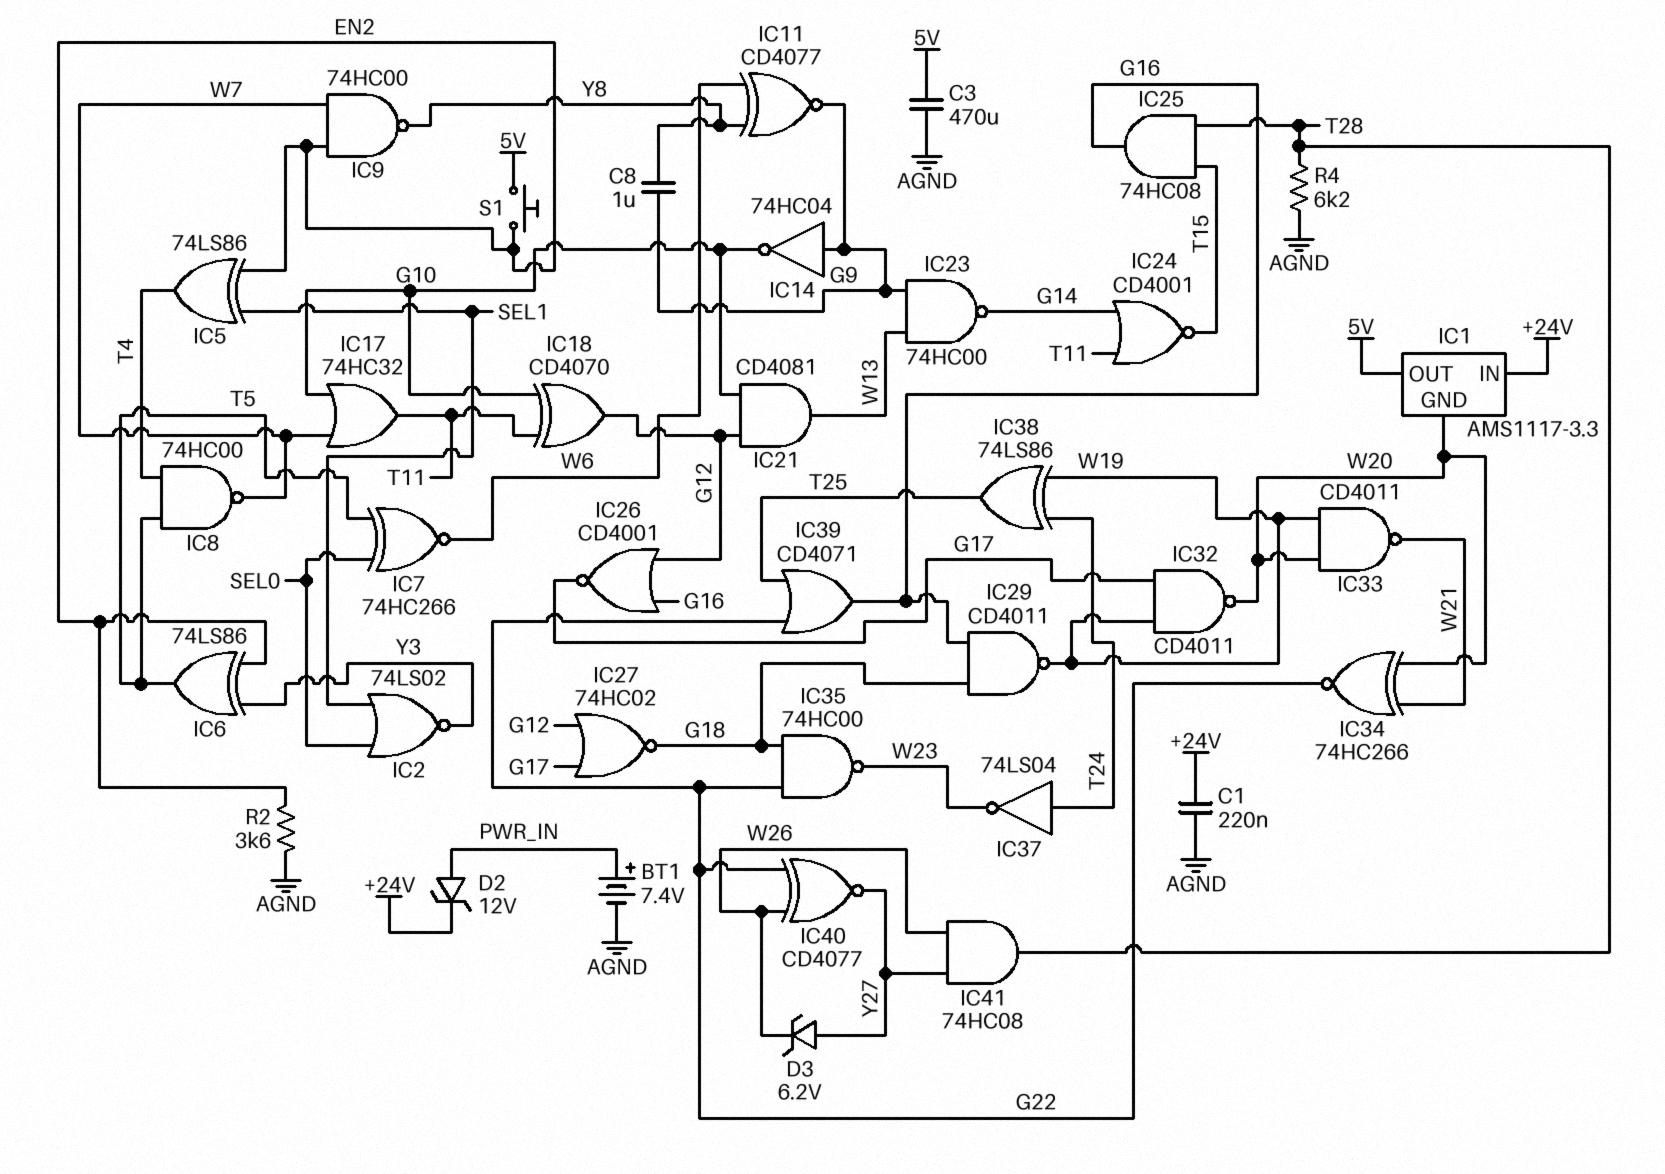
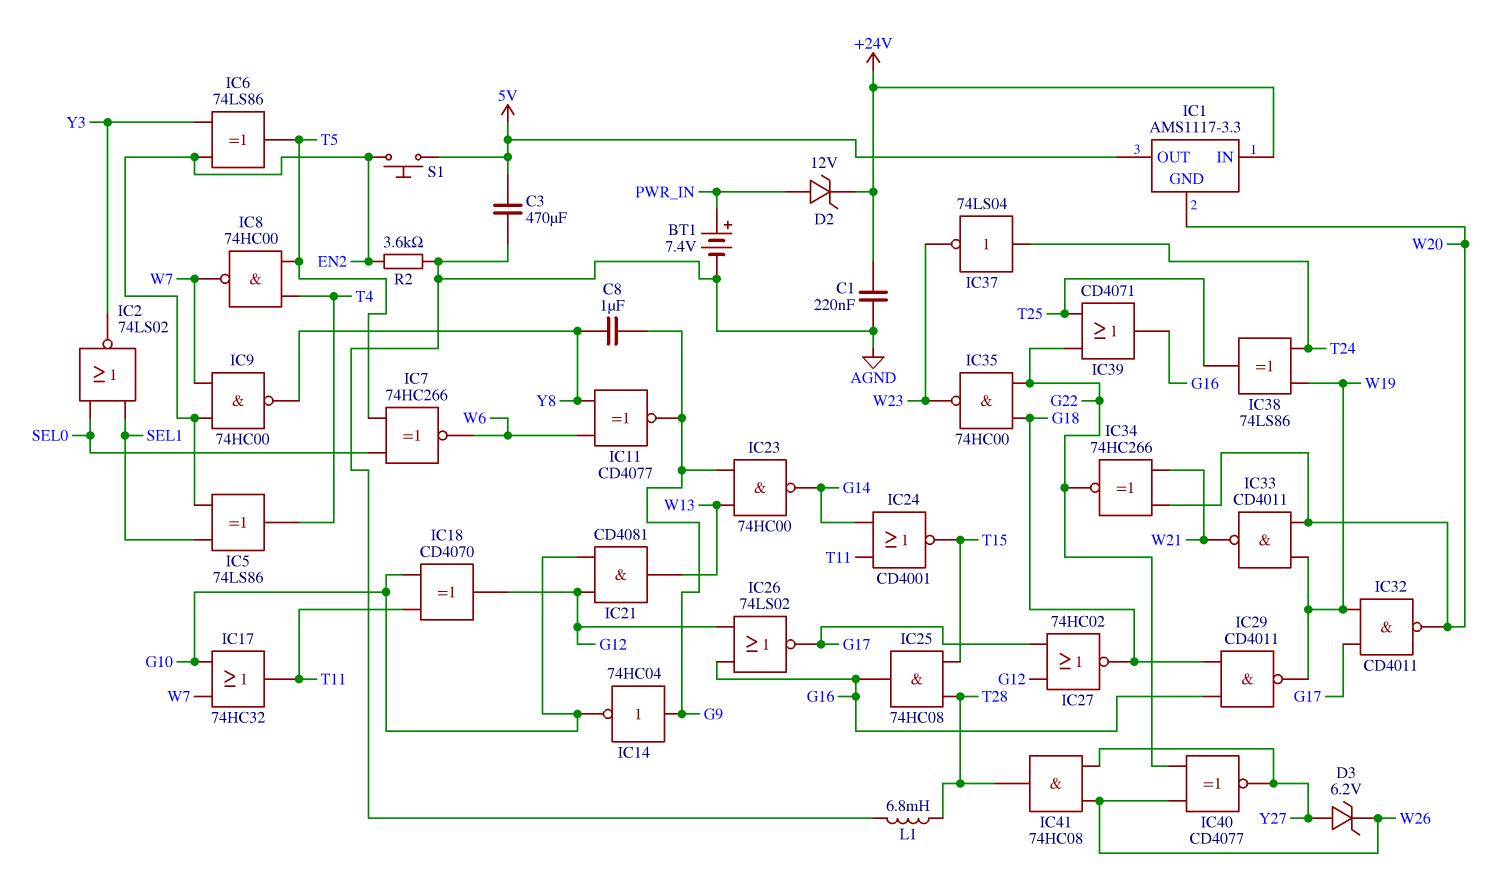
IC26: NOR CD4001 (in G12, in G16, out G17) -> NOR 74LS02 (in G12, in G16, out G17)
L1: none -> 6.8mH (AGND, T28)
R4: 6.2k (AGND, T28) -> none

